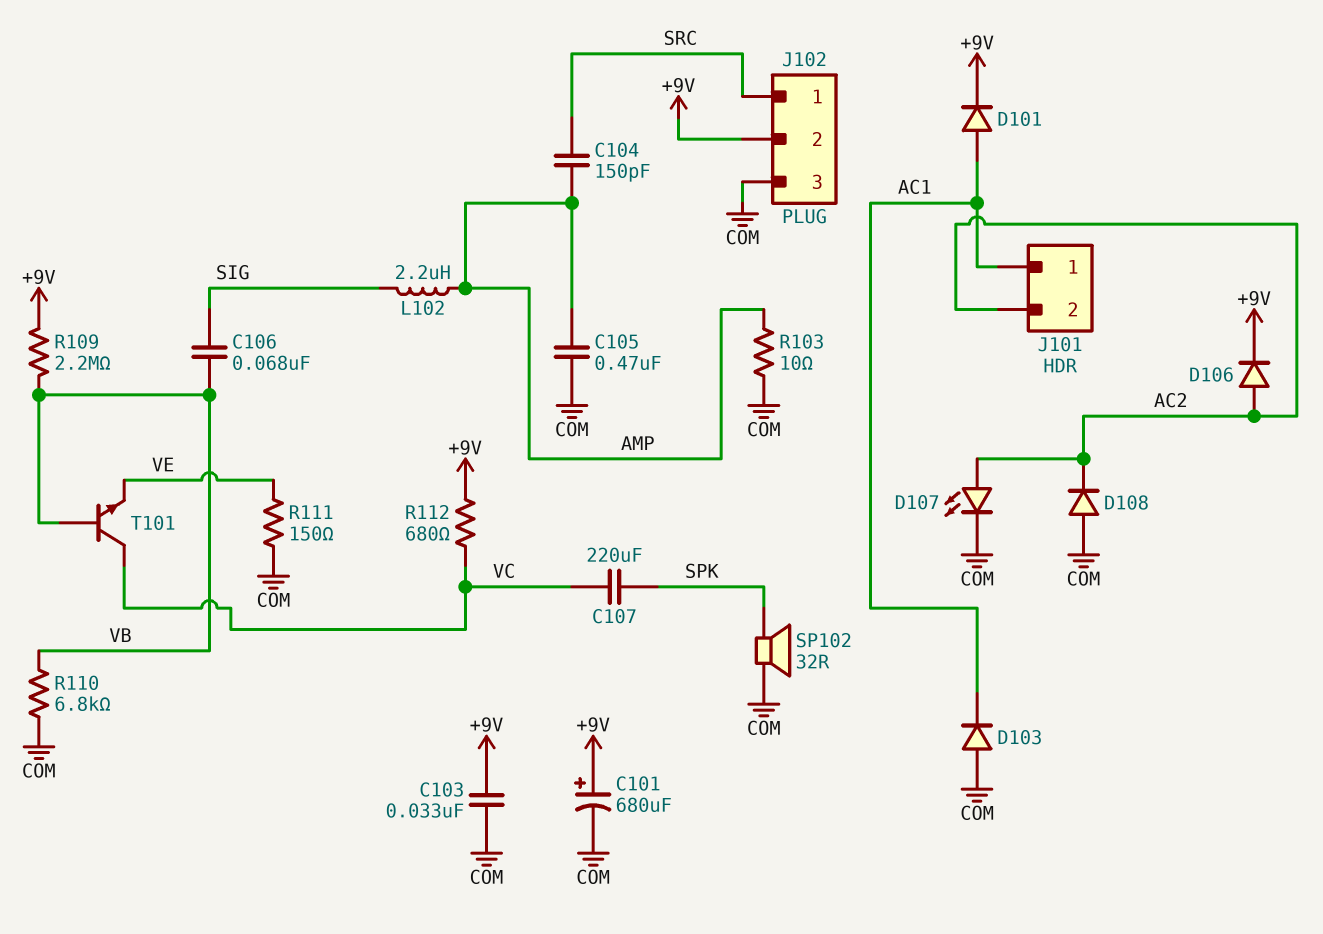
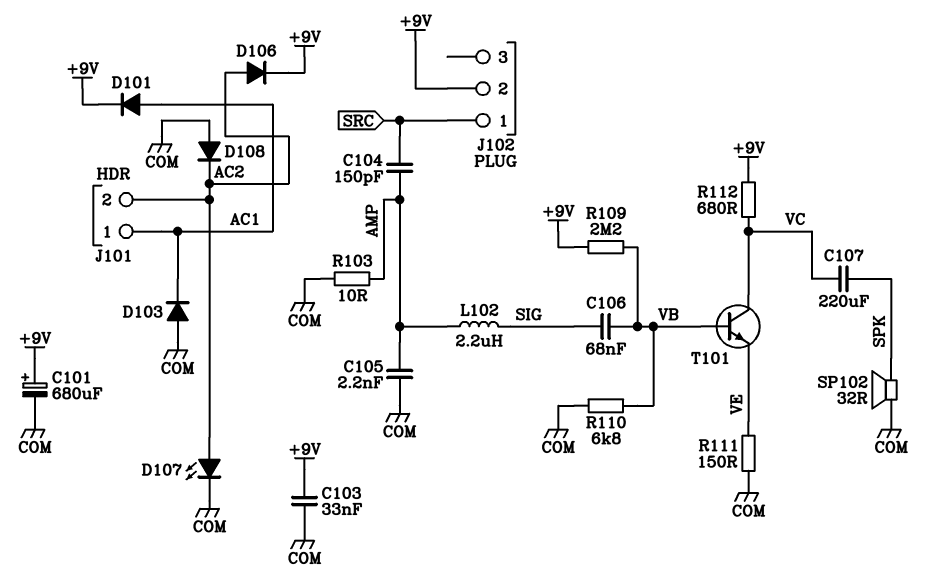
C105: 470nF (AMP, COM) -> 2.2nF (AMP, COM)
J102 pin 3: COM -> none

